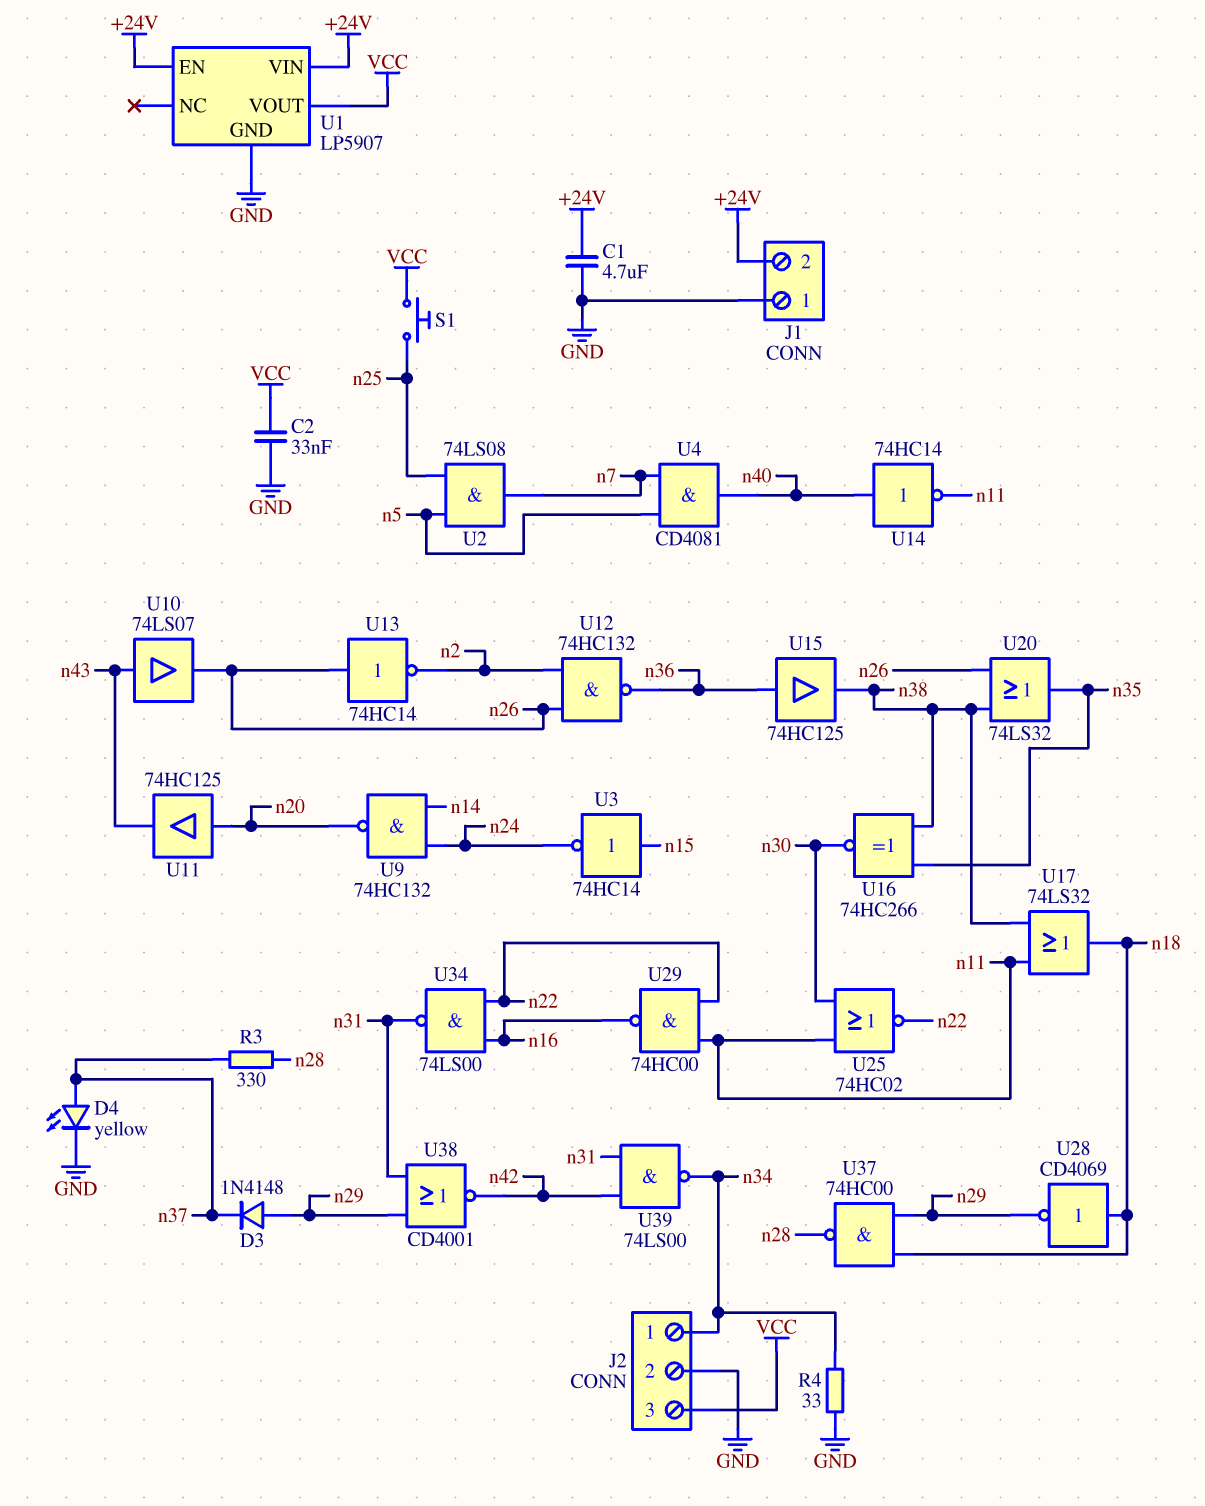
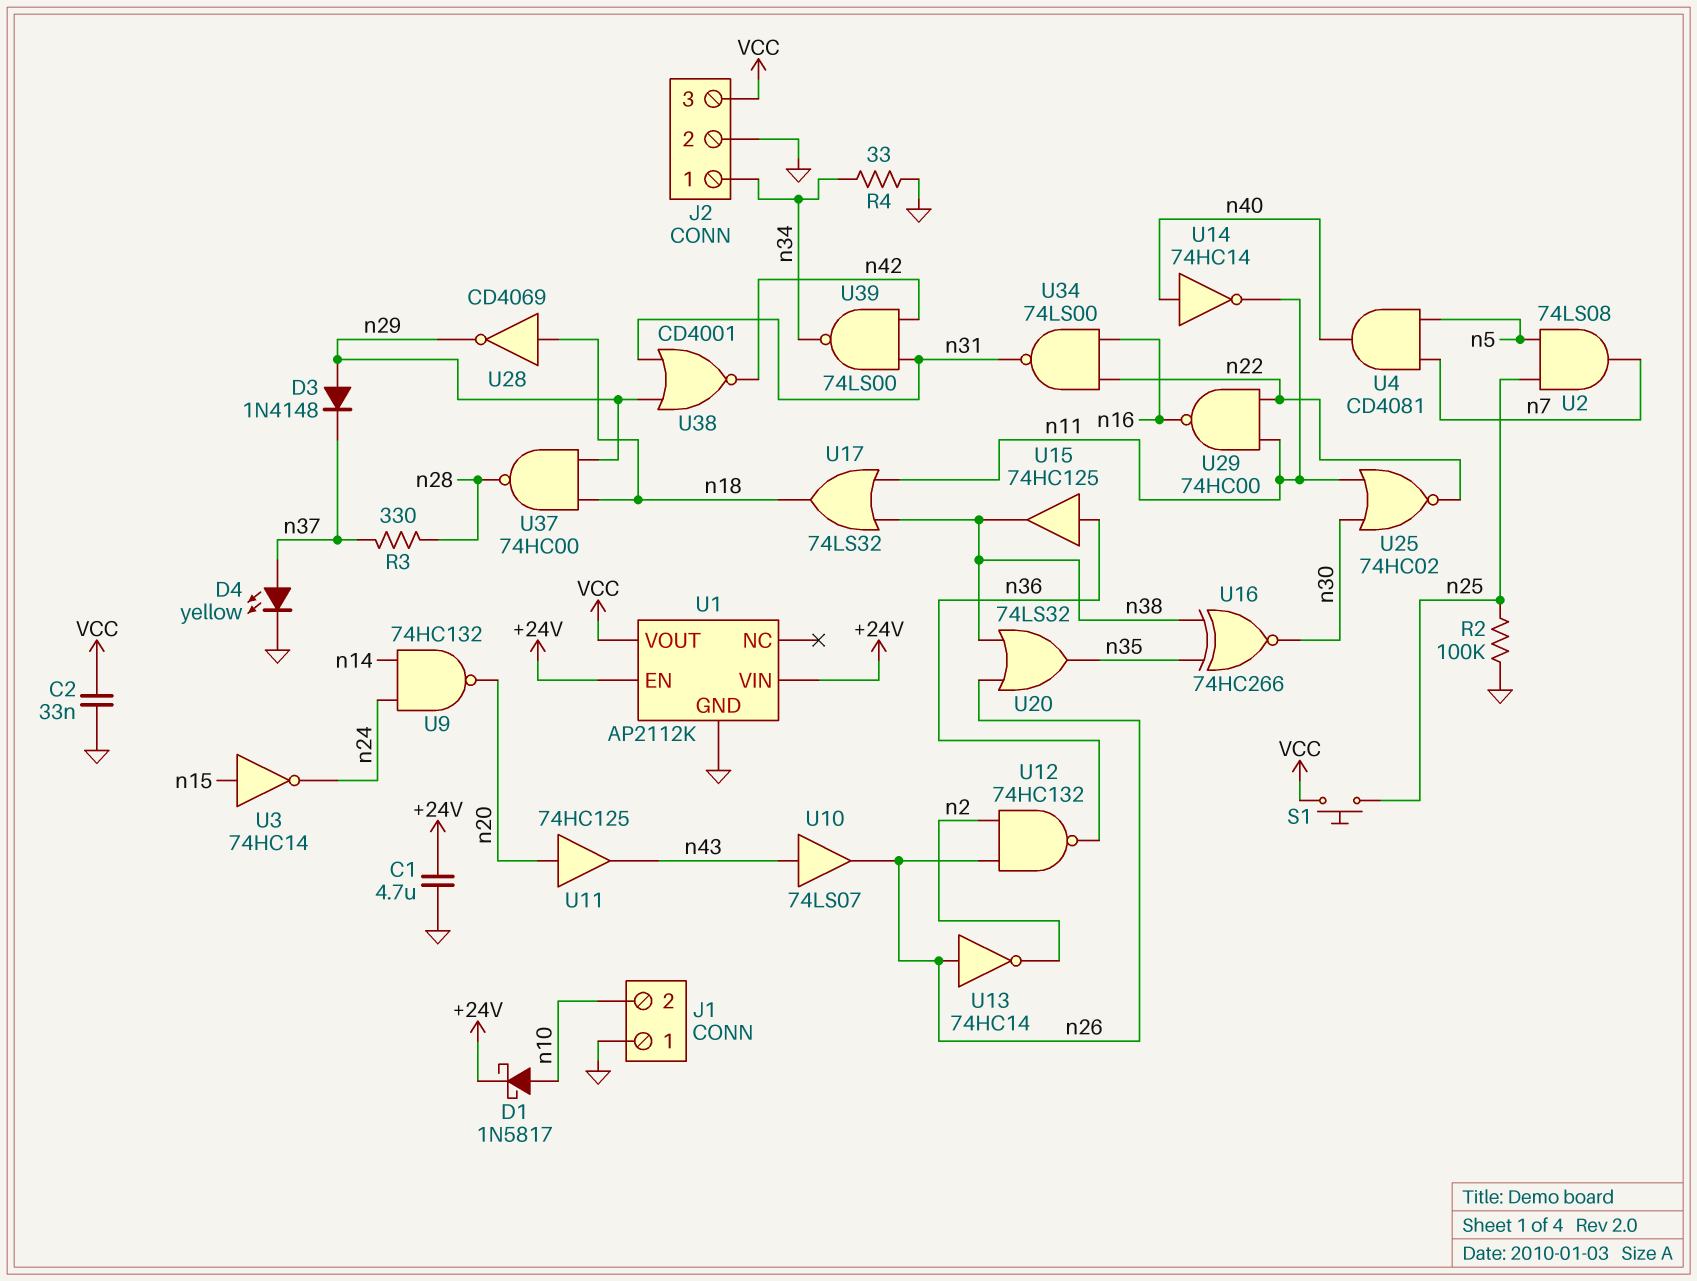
D1: none -> schottky 1N5817 (A n10, K +24V)
J1 pin 2: +24V -> n10
R2: none -> 100k (GND, n25)
U1: LP5907 -> AP2112K

